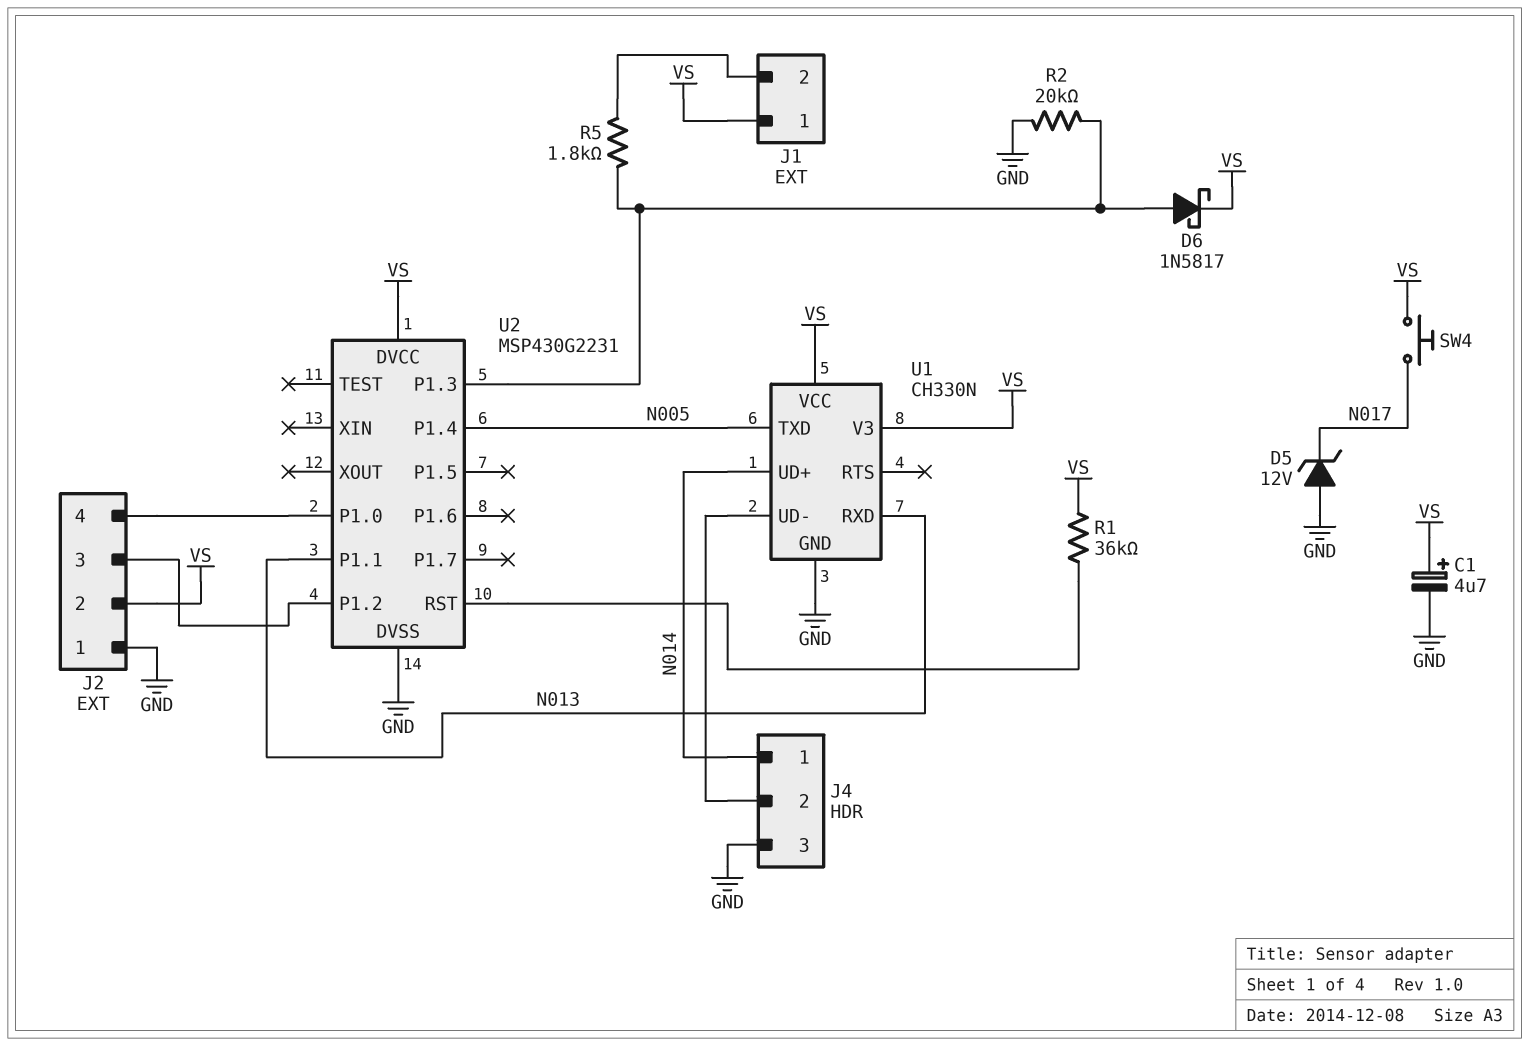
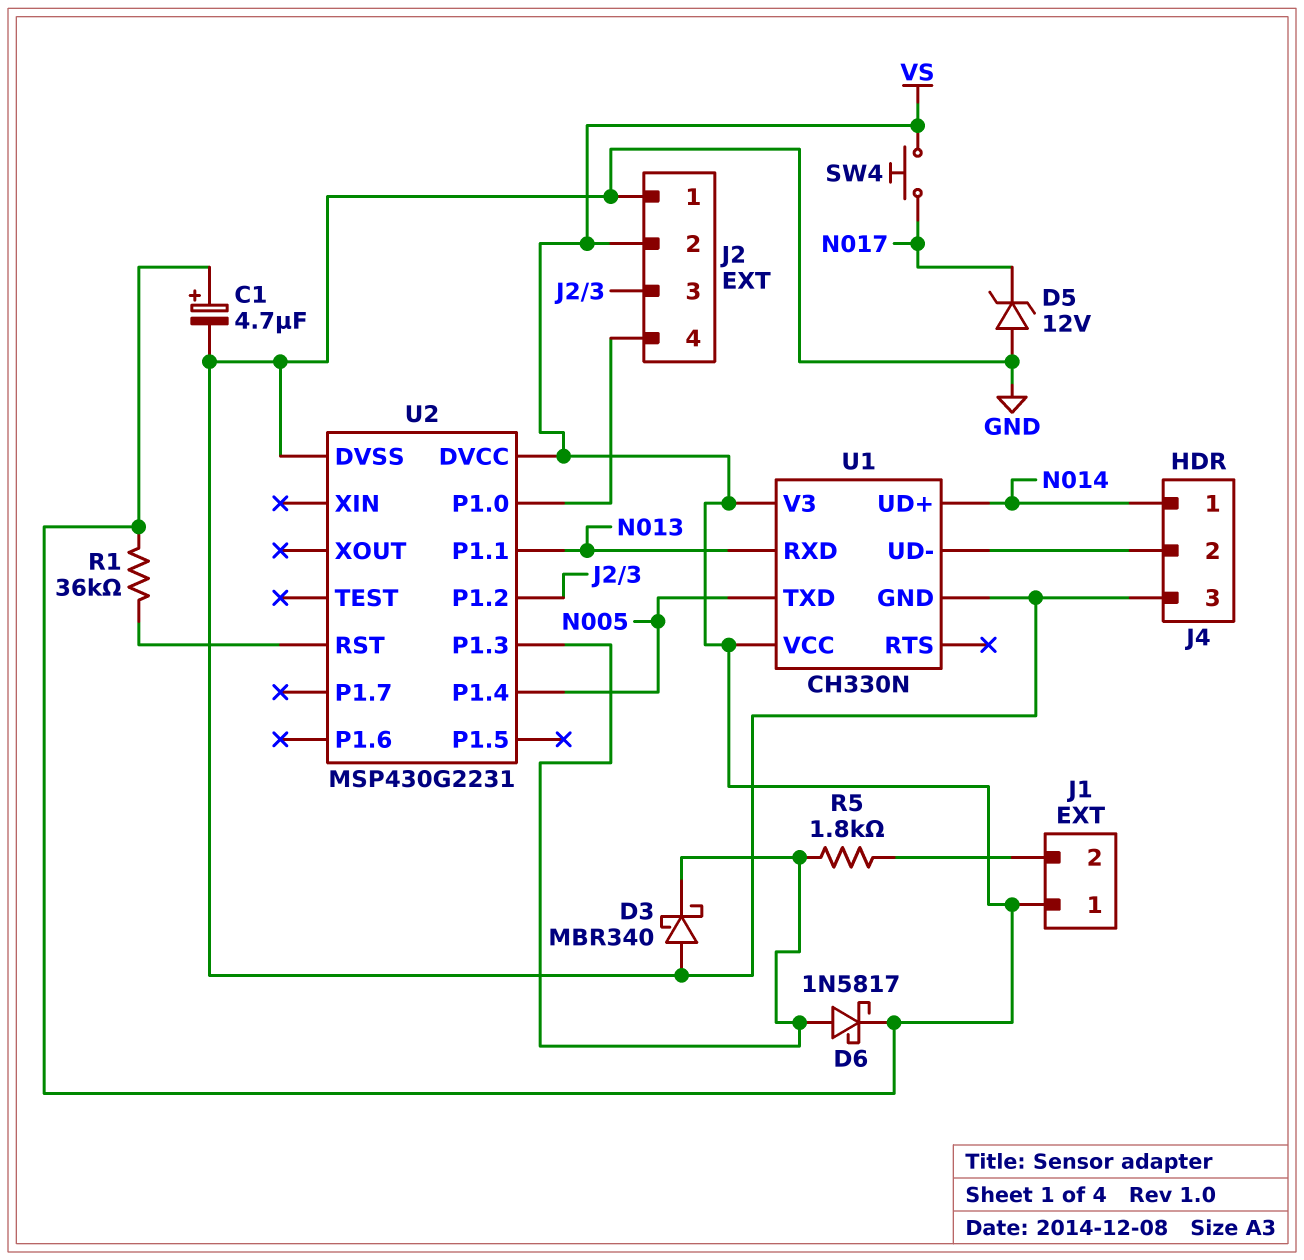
D3: none -> schottky MBR340 (A GND, K U2/P1.3)
R2: 20k (GND, U2/P1.3) -> none

